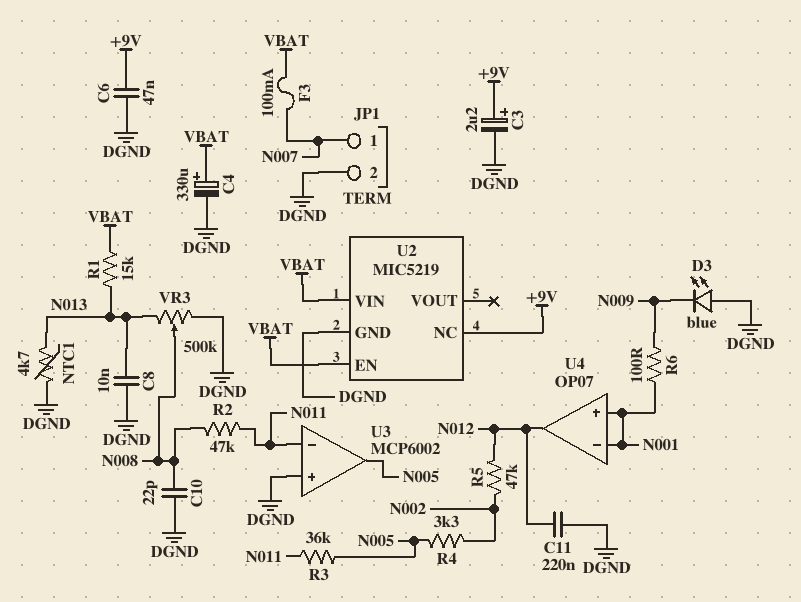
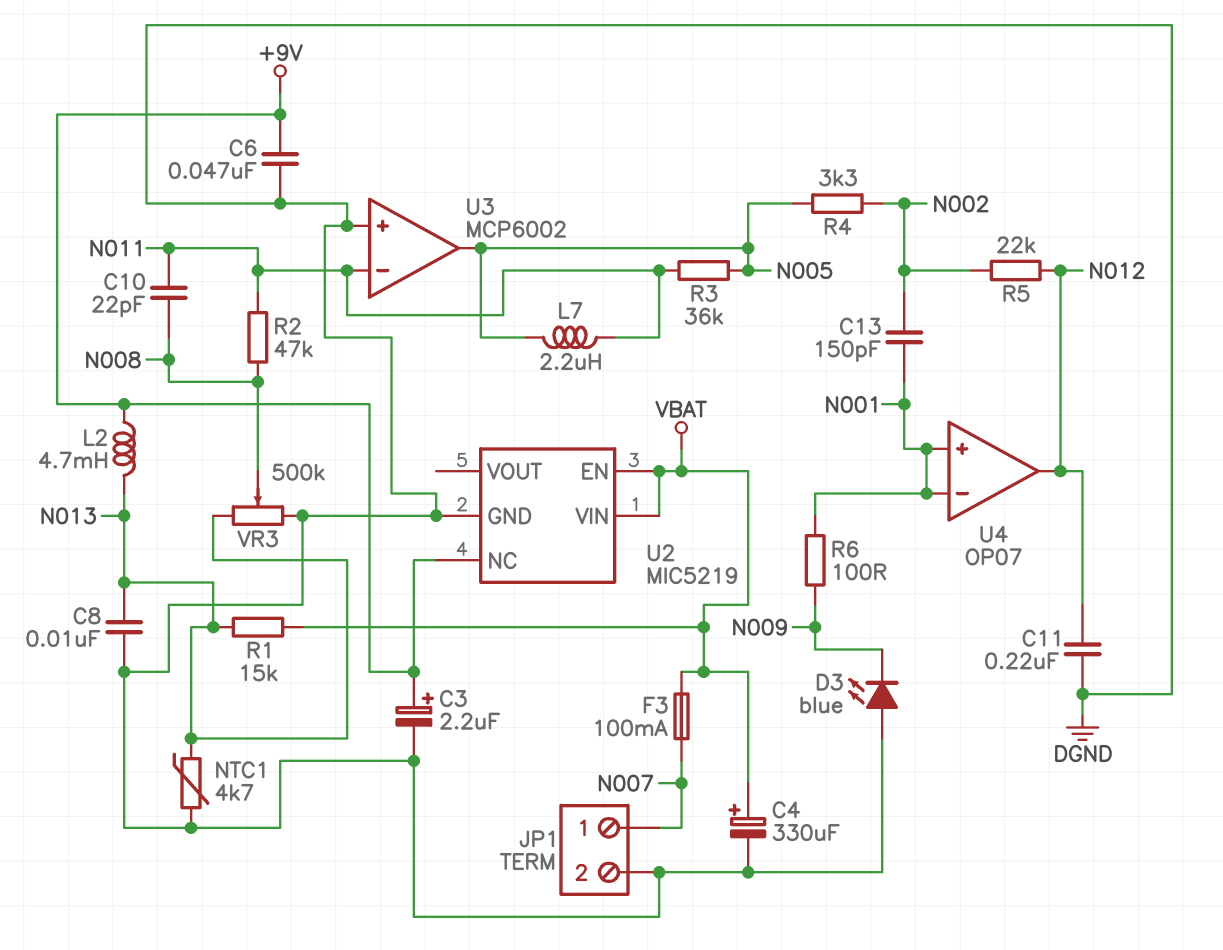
C10: 22pF (DGND, N008) -> 22pF (N008, N011)
C13: none -> 150pF (N001, N002)
L2: none -> 4.7mH (+9V, N013)
L7: none -> 2.2uH (N005, N011)
R5: 47k (N002, N012) -> 22k (N002, N012)

